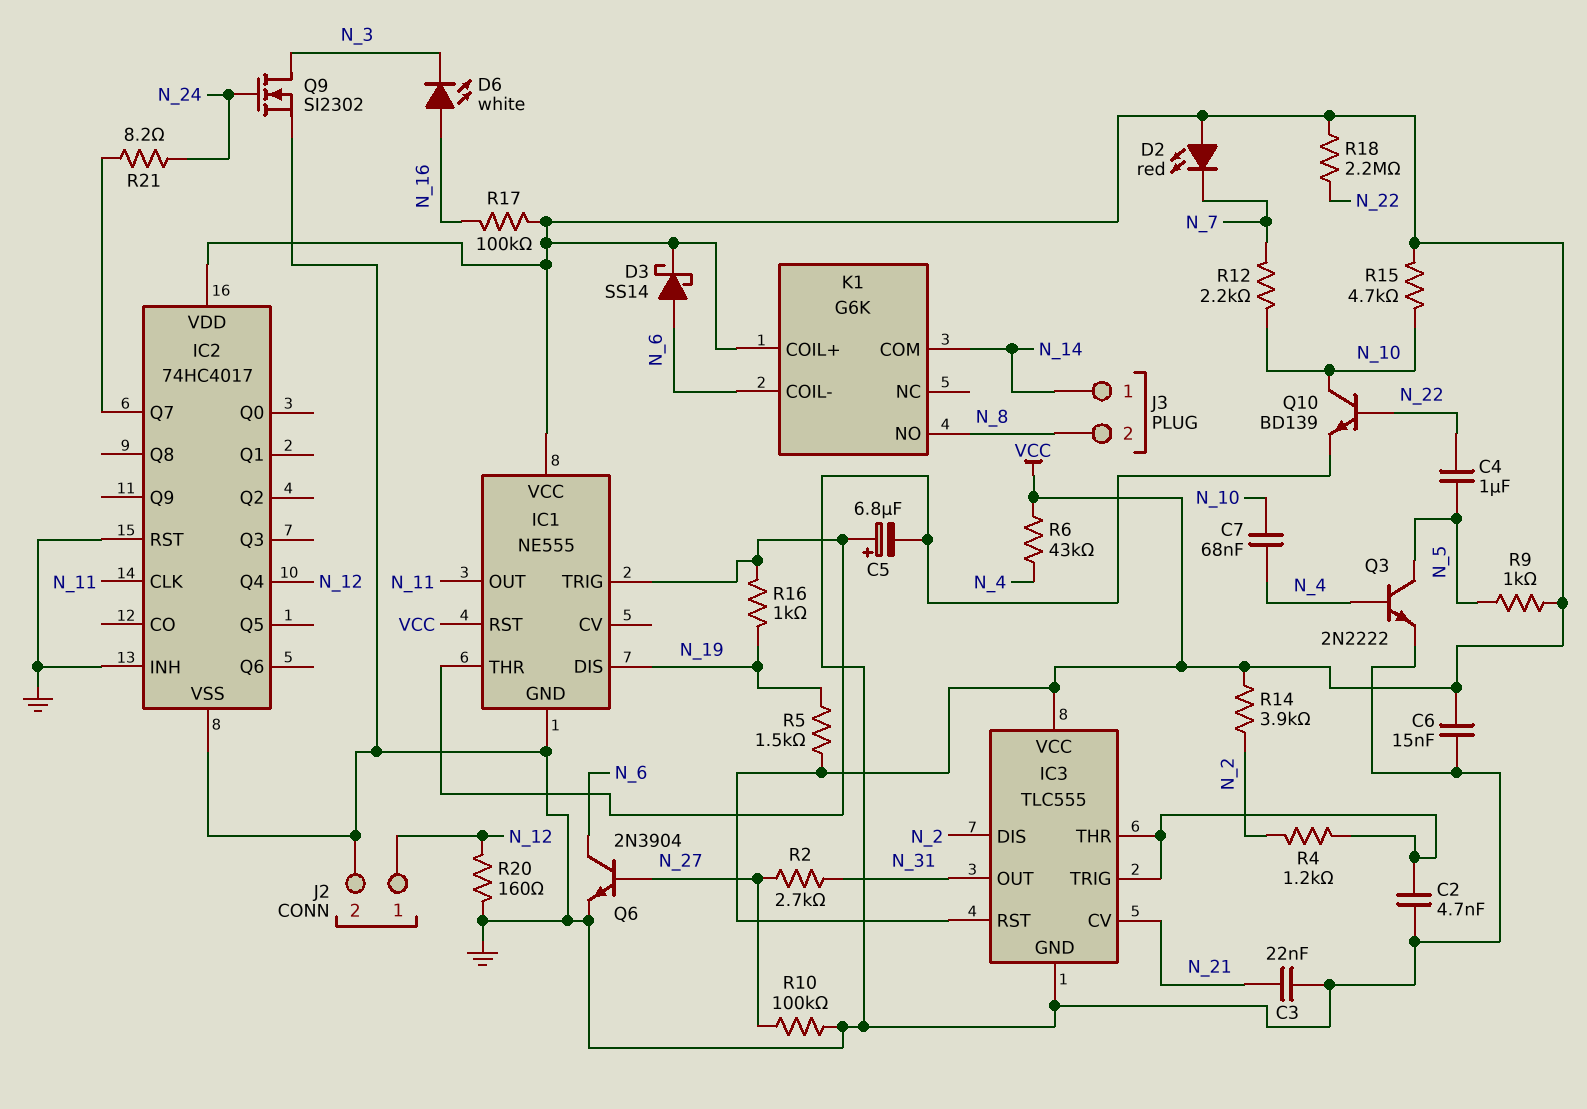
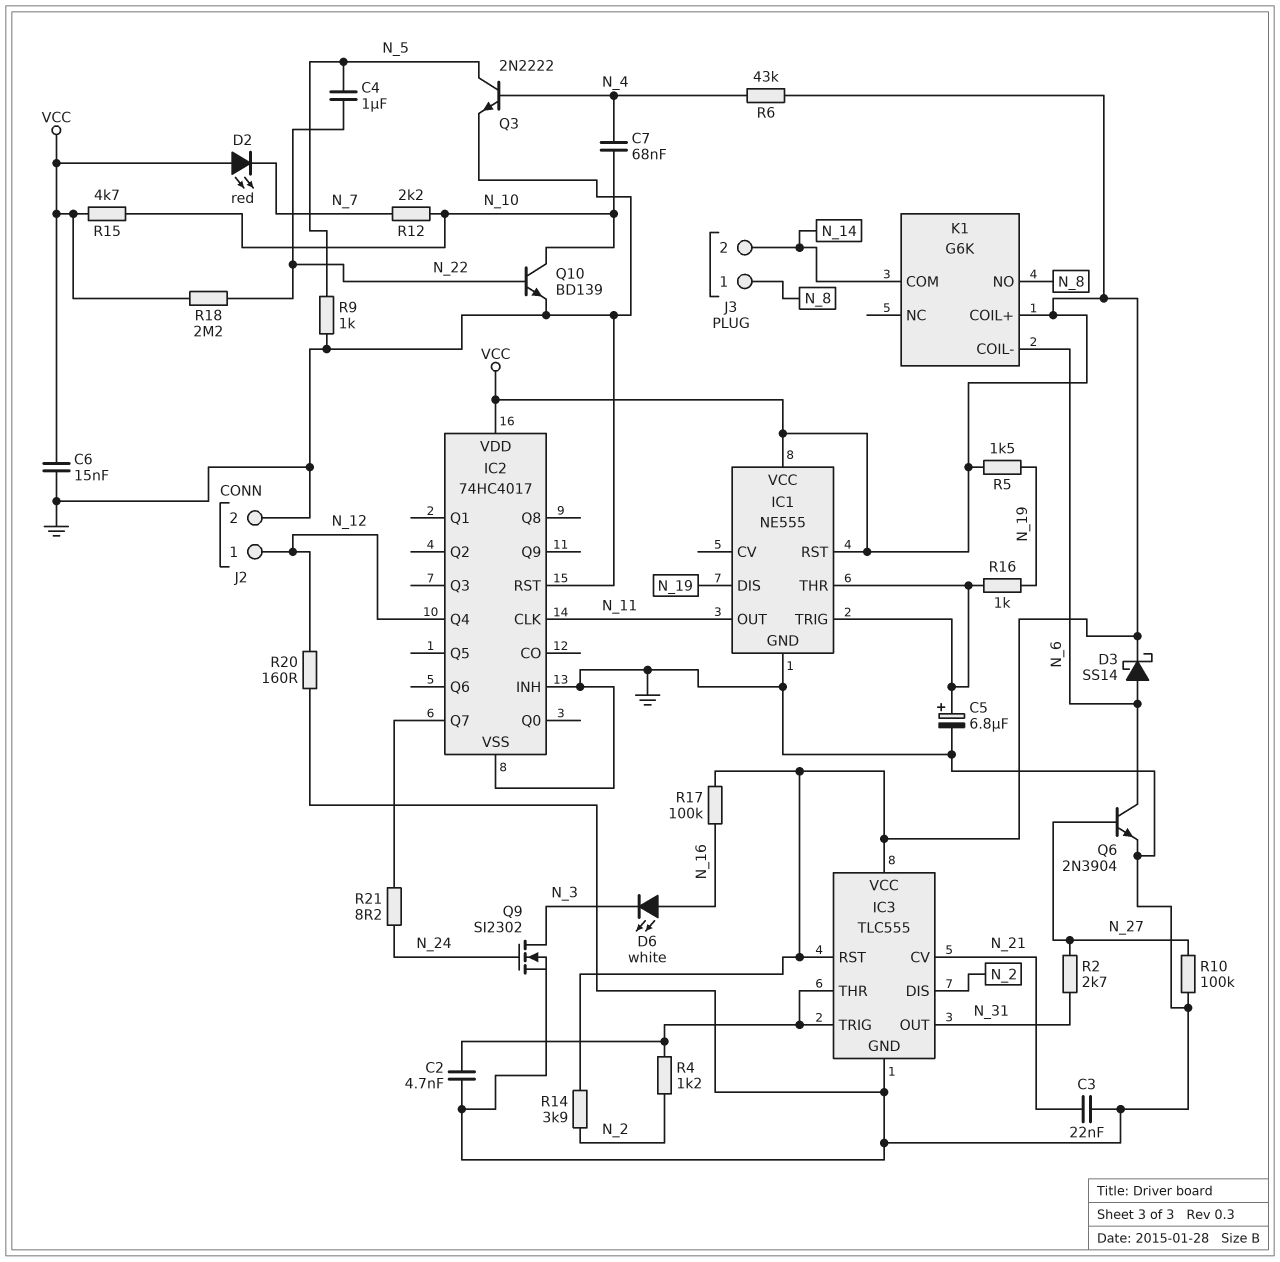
J3 pin 1: N_14 -> N_8
J3 pin 2: N_8 -> N_14
R9: 1k (N_5, VCC) -> 1k (GND, N_5)

